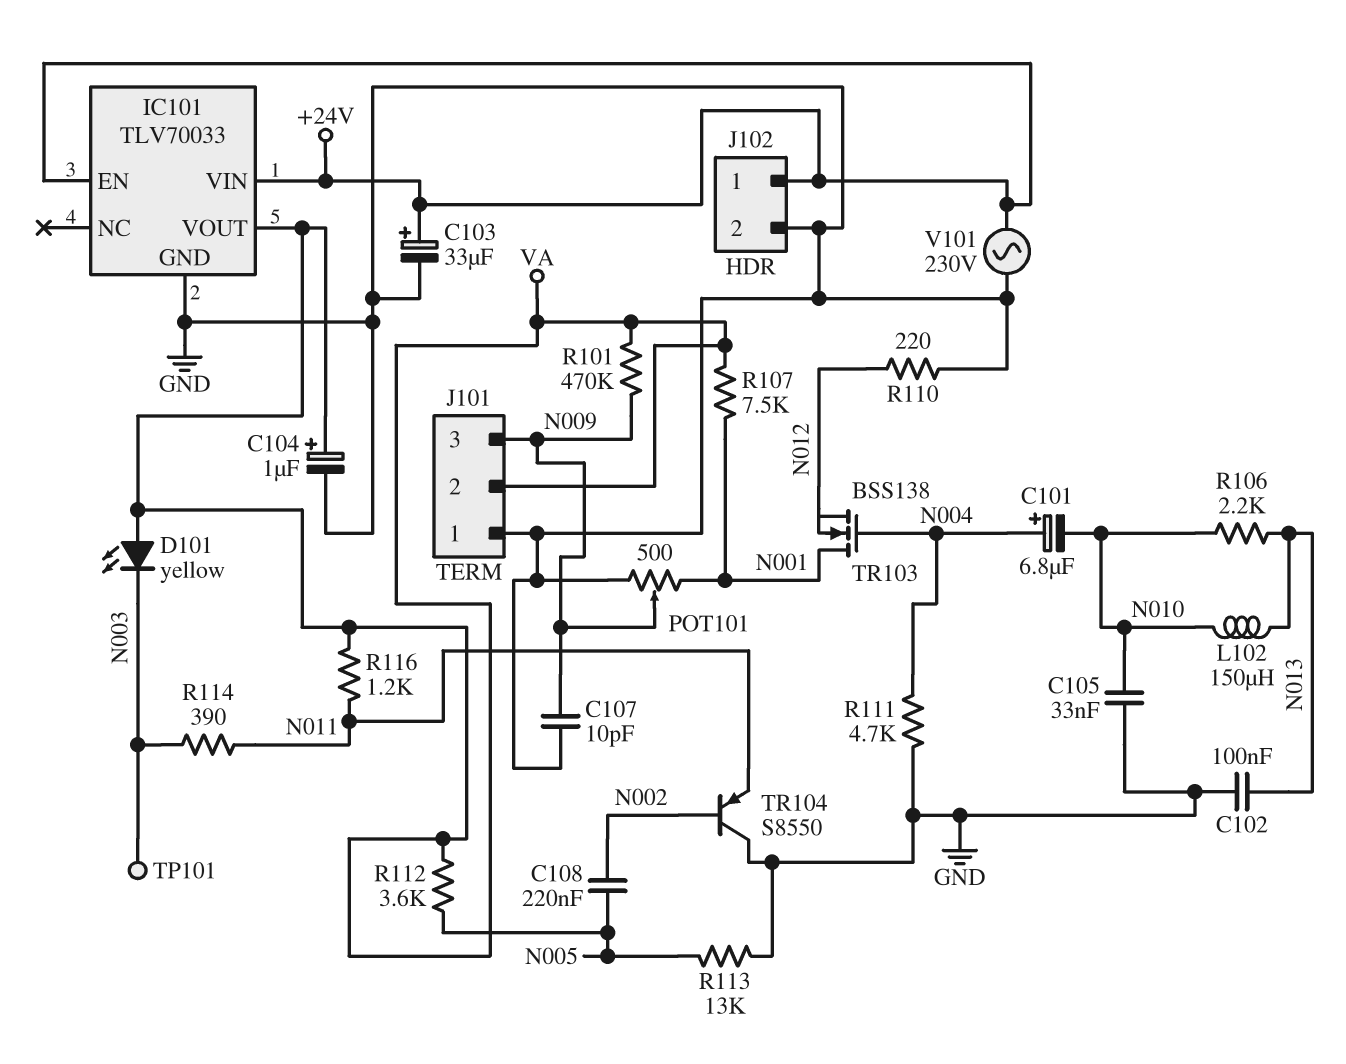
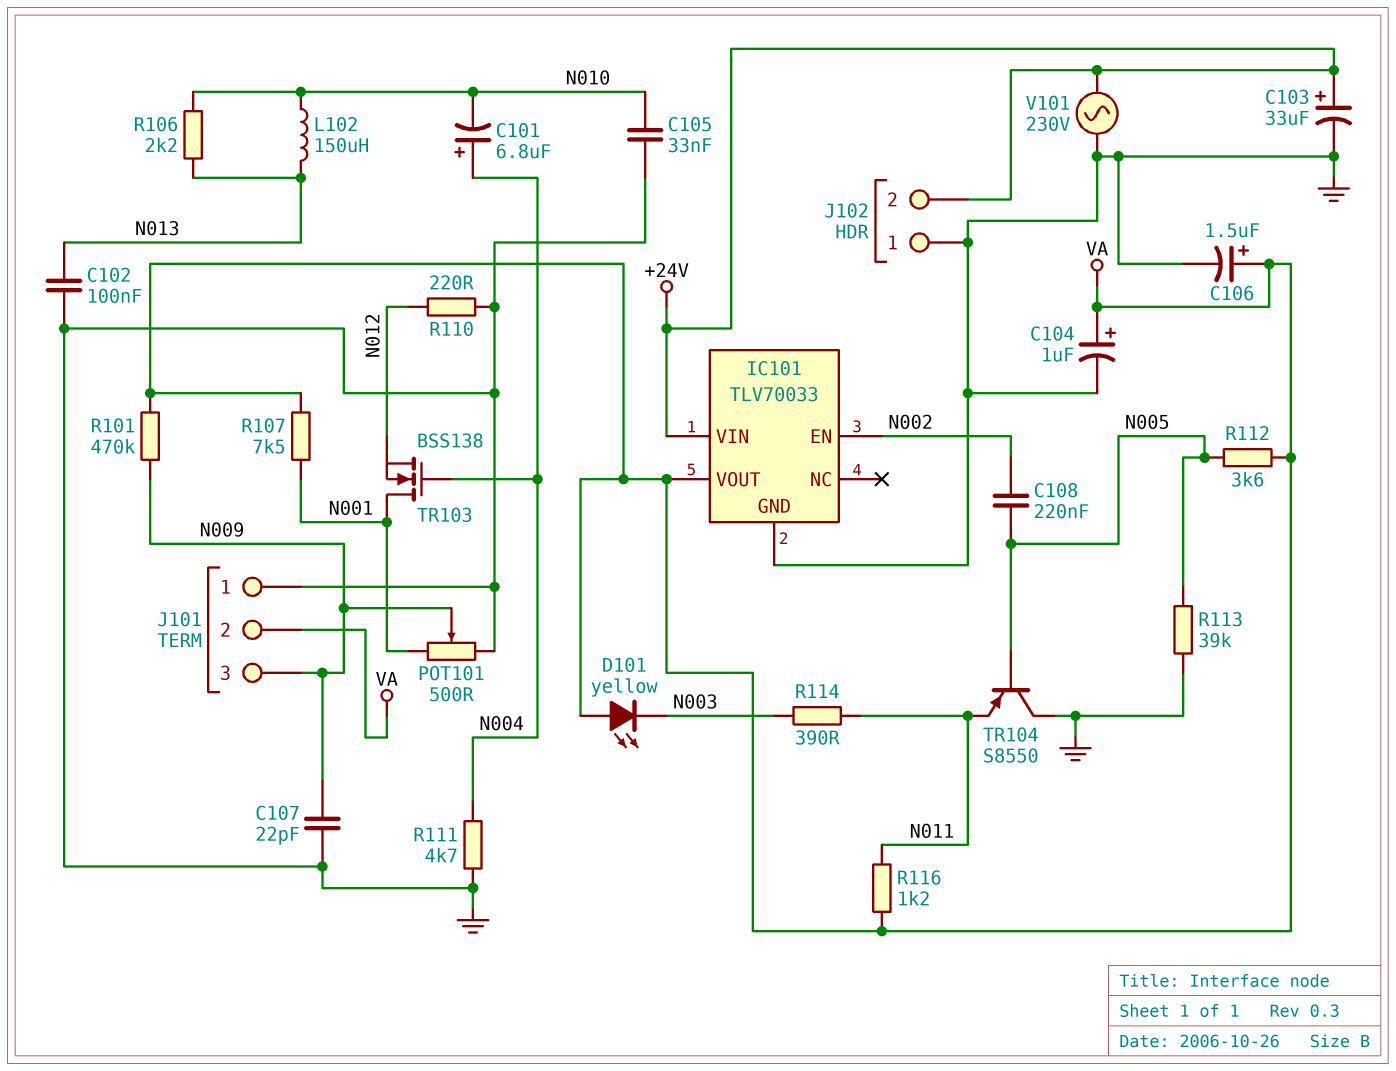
C106: none -> 1.5uF (plus VA, minus GND)
C107: 10pF (GND, N009) -> 22pF (GND, N009)
IC101 pin EN: +24V -> N002
J102 pin 1: +24V -> GND
J102 pin 2: GND -> +24V
R113: 13k (GND, N005) -> 39k (GND, N005)
TP101: test point (N003) -> none
TR104: PNP S8550 (B N002, C GND, E N011) -> PNP S8550 (B N005, C GND, E N011)

